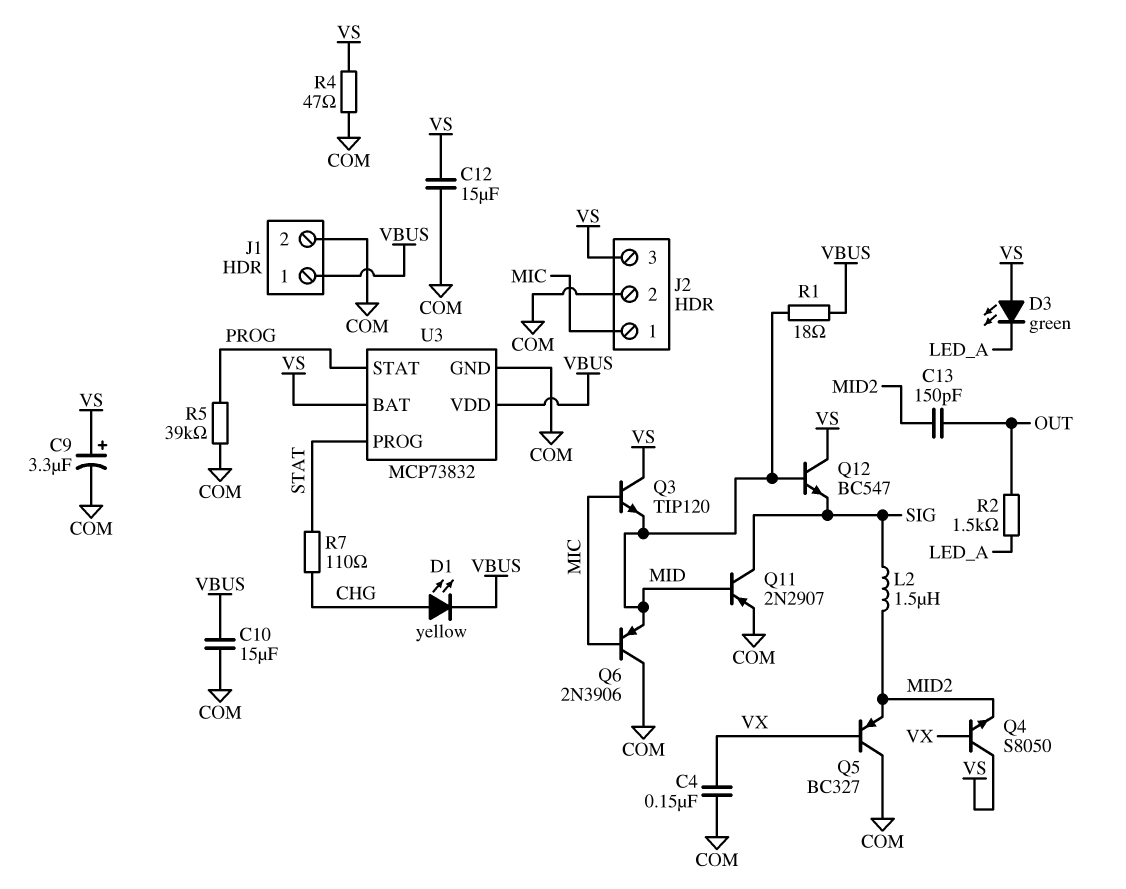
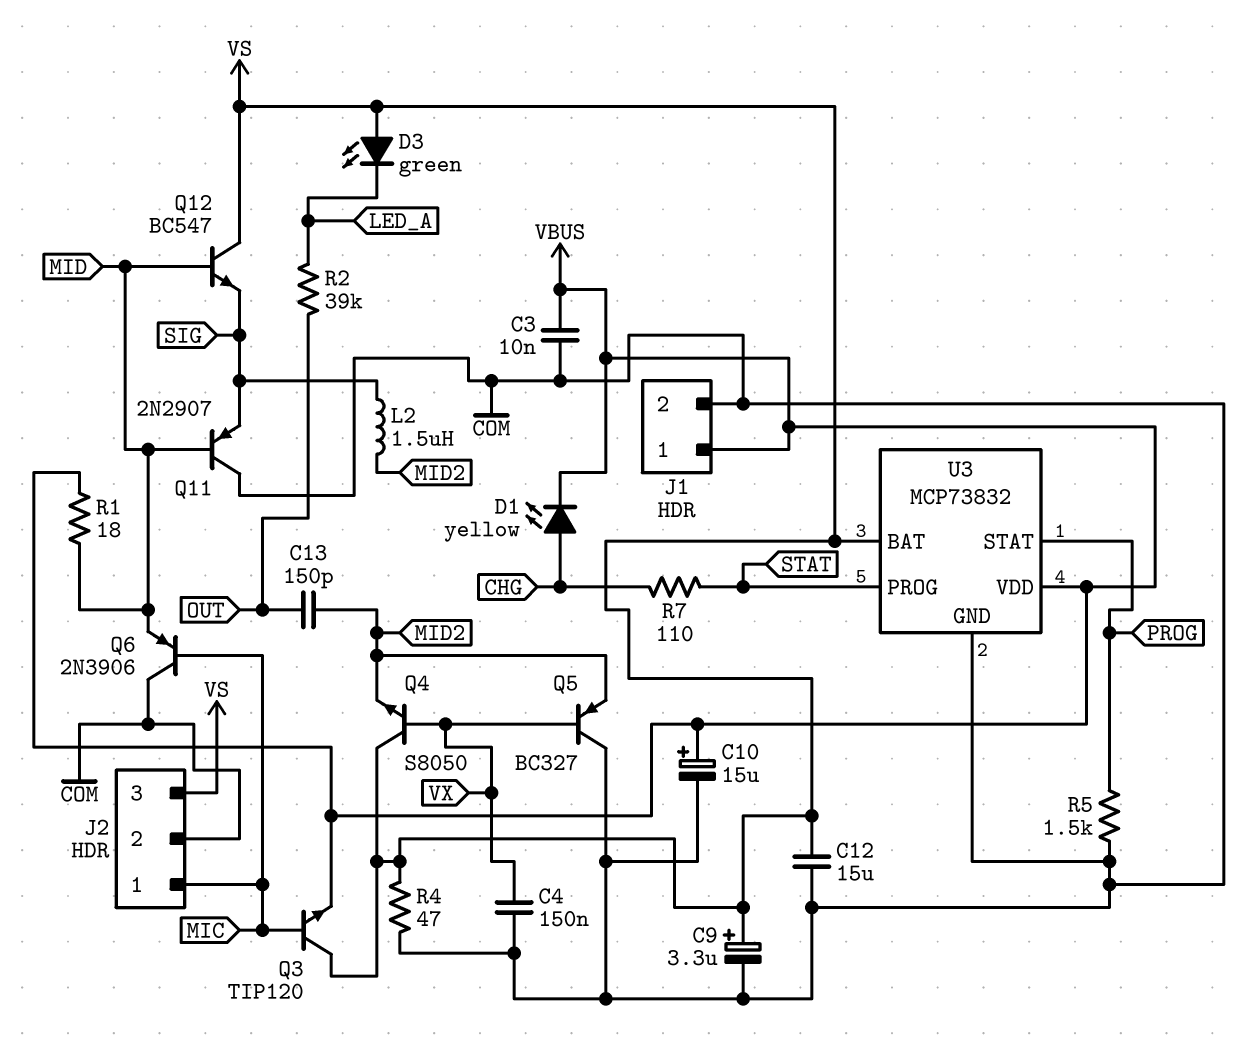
C3: none -> 10nF (COM, VBUS)
C10: 15uF (COM, VBUS) -> 15uF (plus VBUS, minus COM)
Q3: NPN TIP120 (B MIC, C VS, E MID) -> NPN TIP120 (B MIC, C VS, E VBUS)
Q11: PNP 2N2907 (B MID, C SIG, E COM) -> PNP 2N2907 (B MID, C COM, E SIG)
R2: 1.5k (LED_A, OUT) -> 39k (LED_A, OUT)
R5: 39k (COM, PROG) -> 1.5k (COM, PROG)

